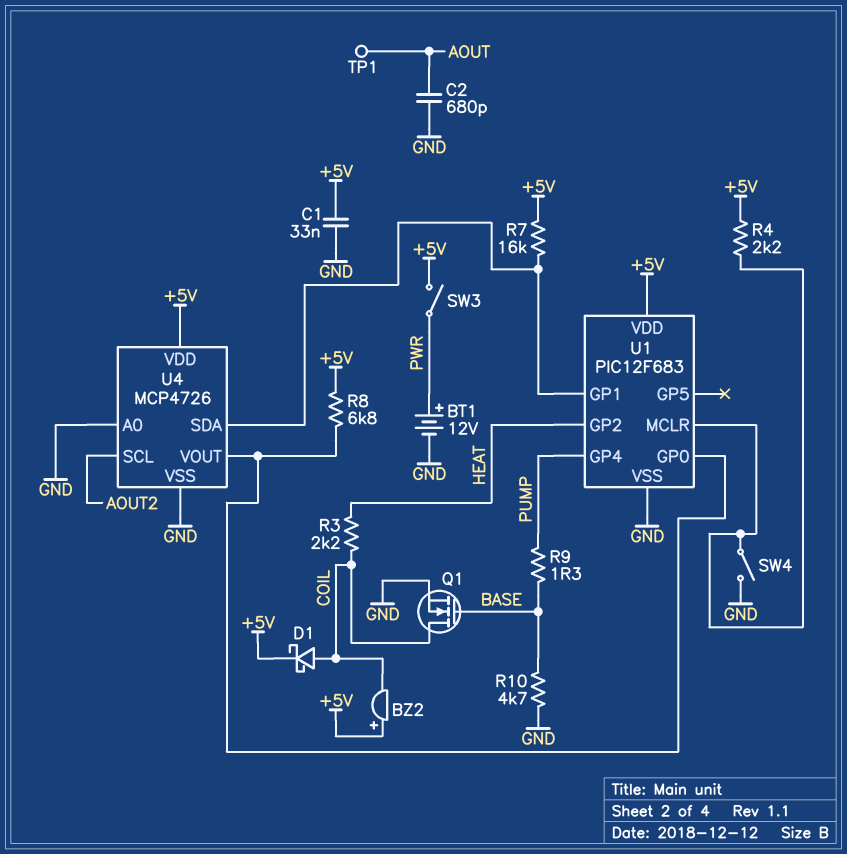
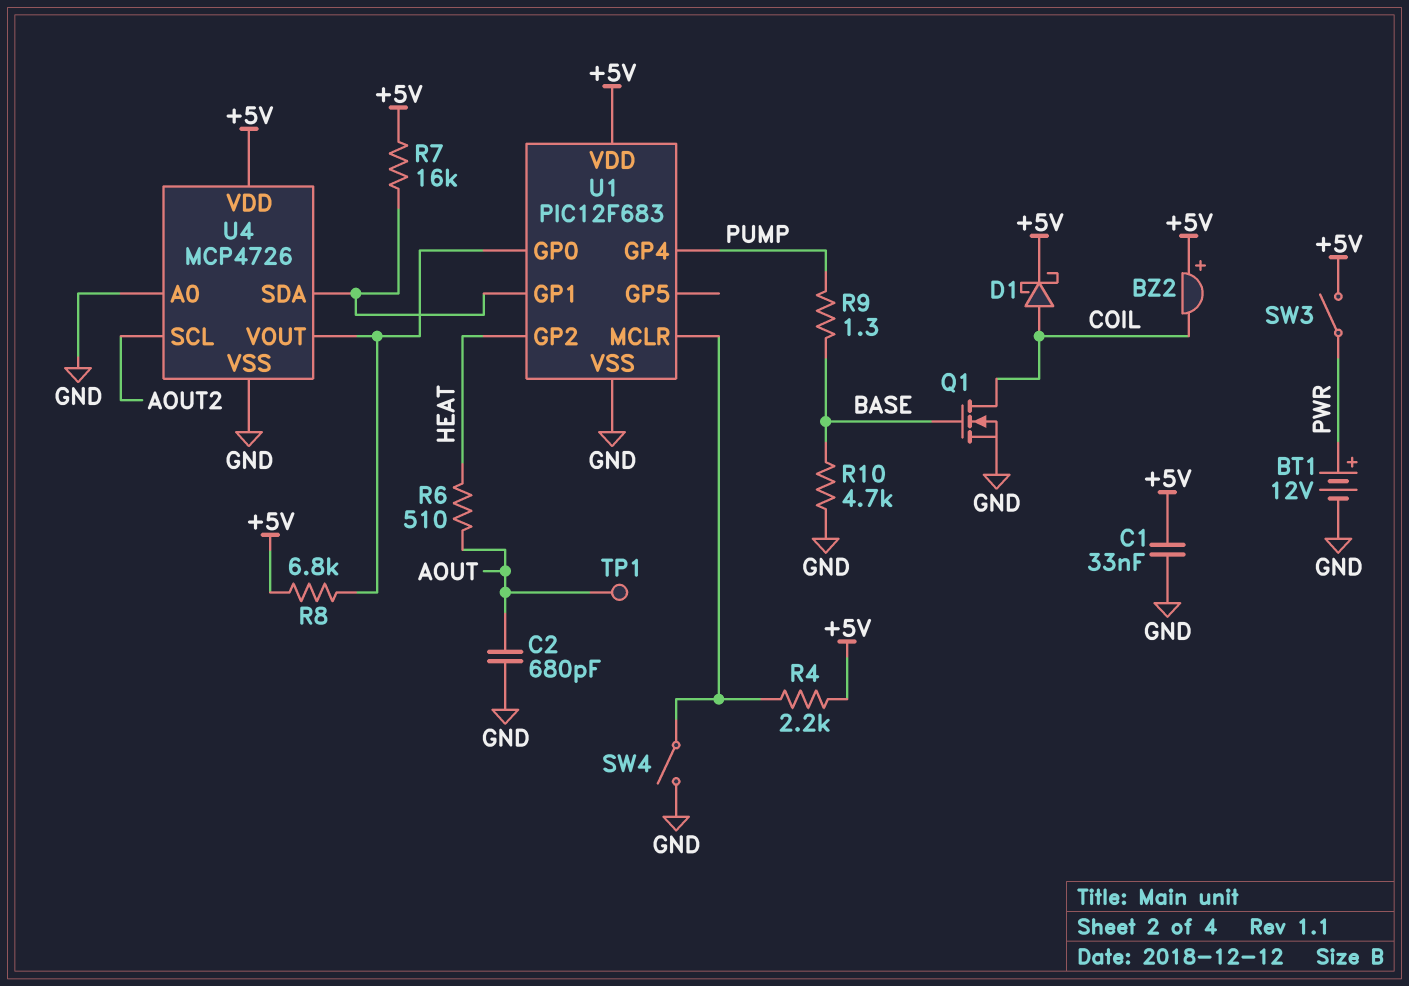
R3: 2.2k (COIL, HEAT) -> none
R6: none -> 510 (AOUT, HEAT)

